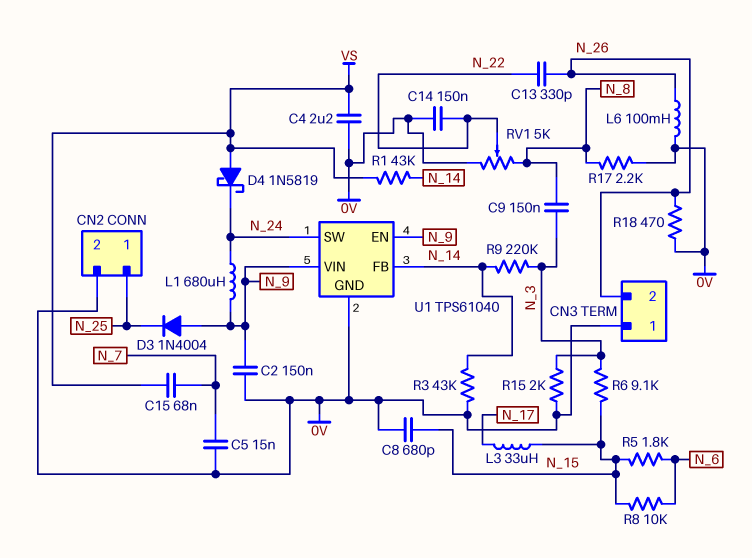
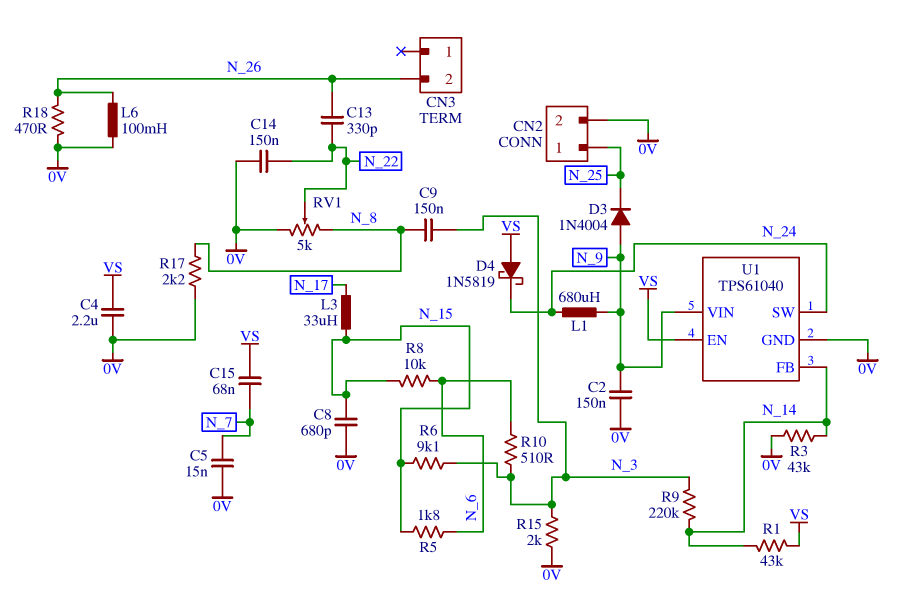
CN3 pin 1: 0V -> none
R10: none -> 510 (N_3, N_6)
U1 pin EN: N_9 -> VS

